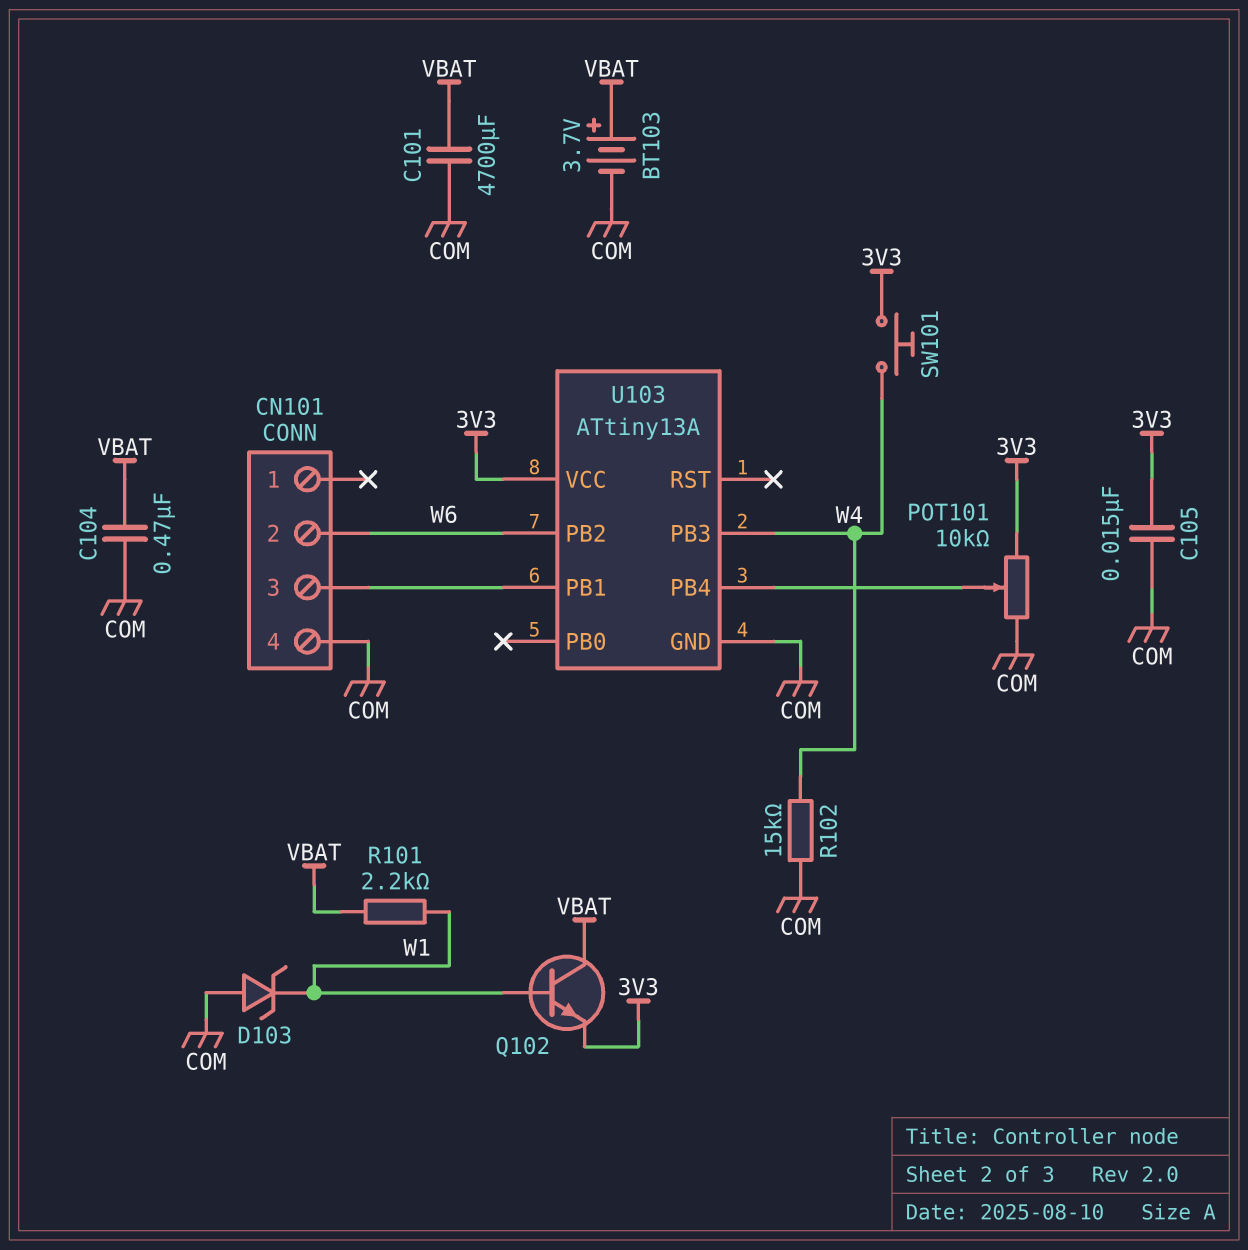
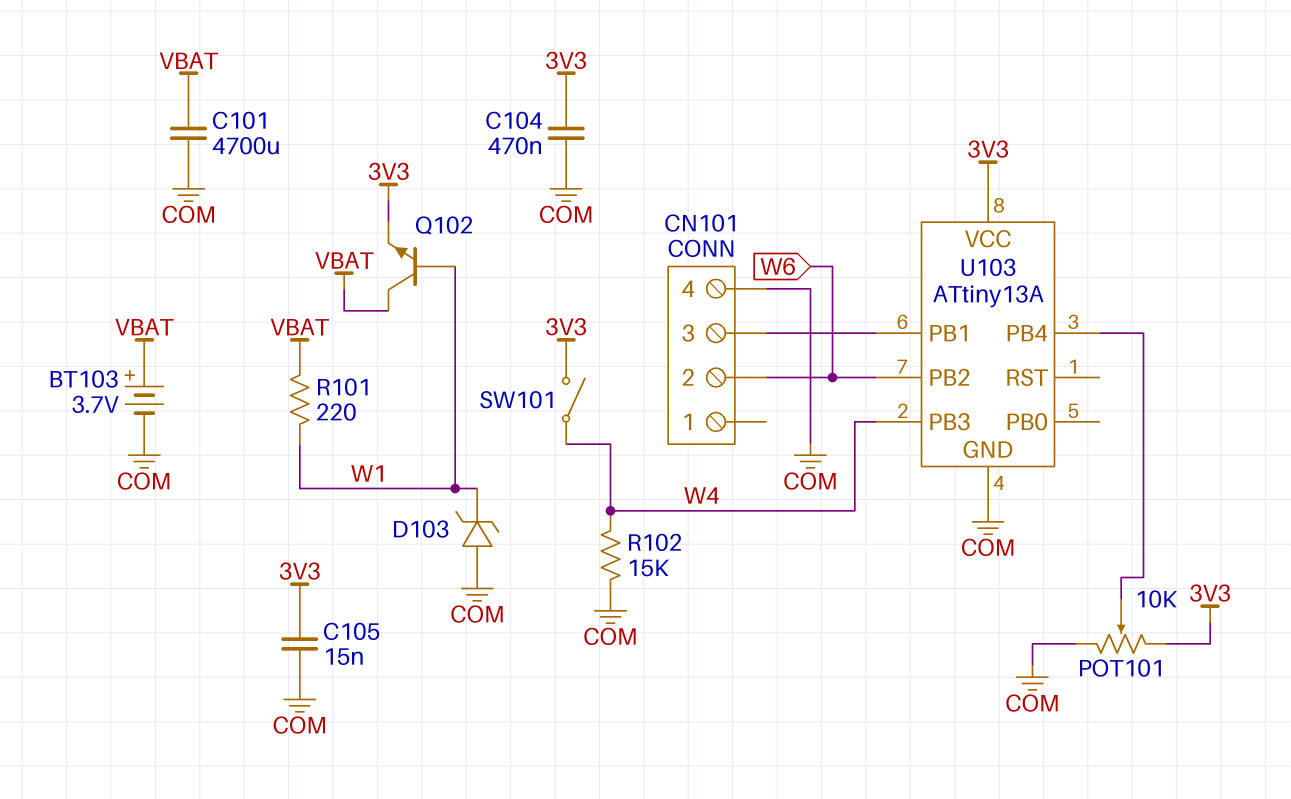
C104: 470nF (COM, VBAT) -> 470nF (3V3, COM)
R101: 2.2k (VBAT, W1) -> 220 (VBAT, W1)
SW101: button (3V3, W4) -> switch (3V3, W4)

